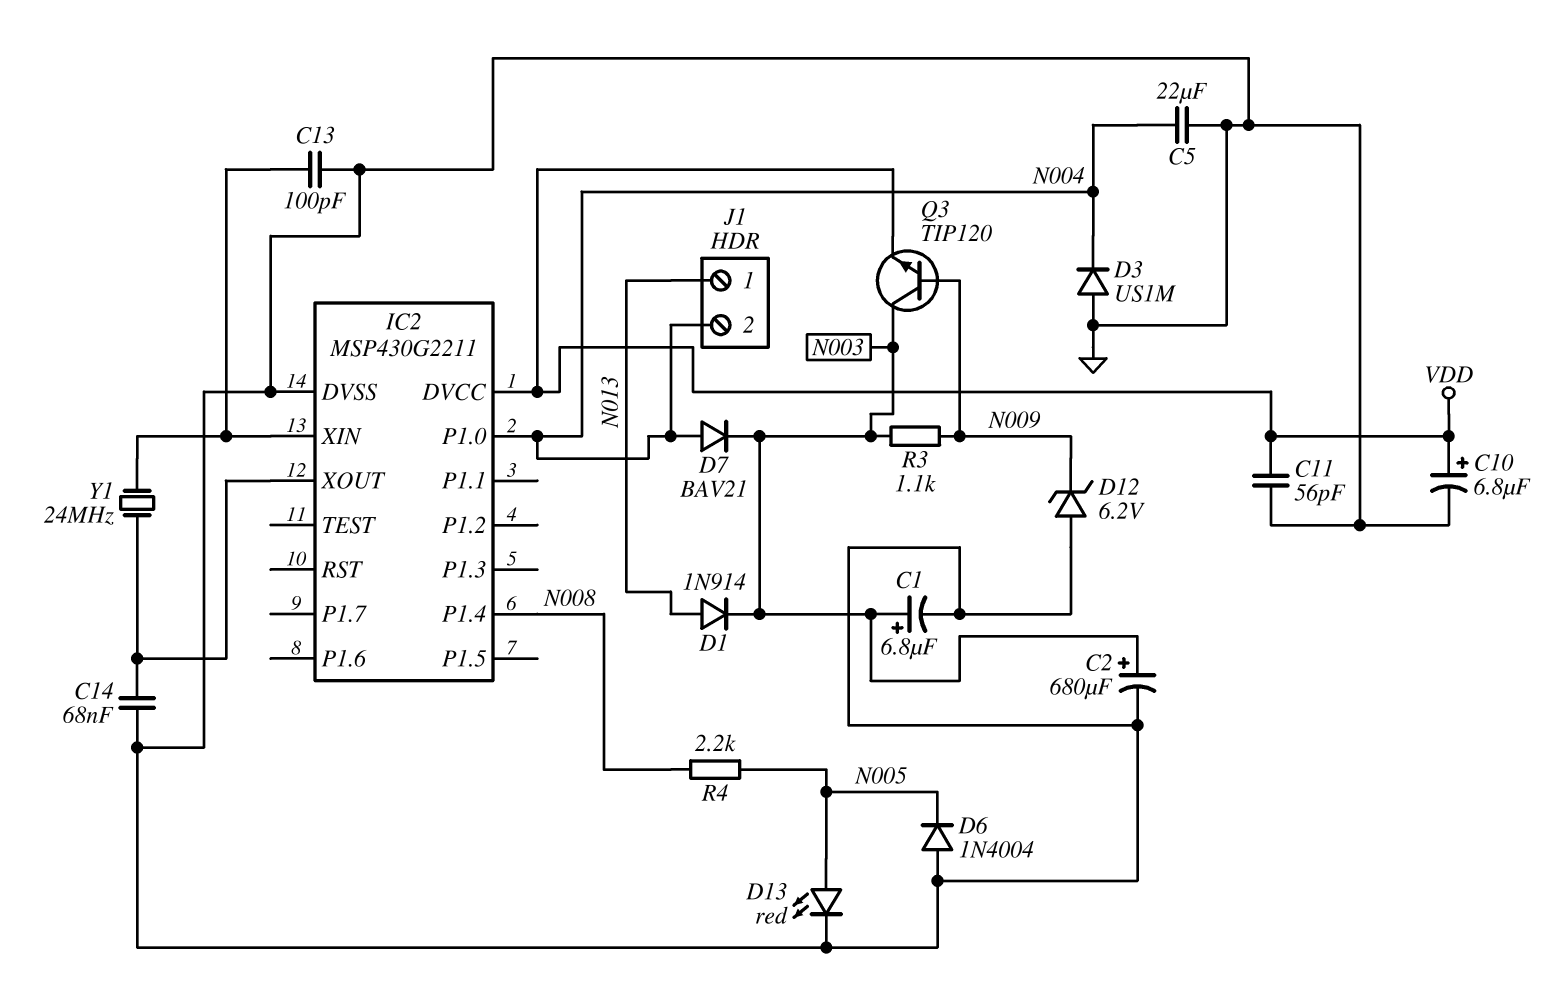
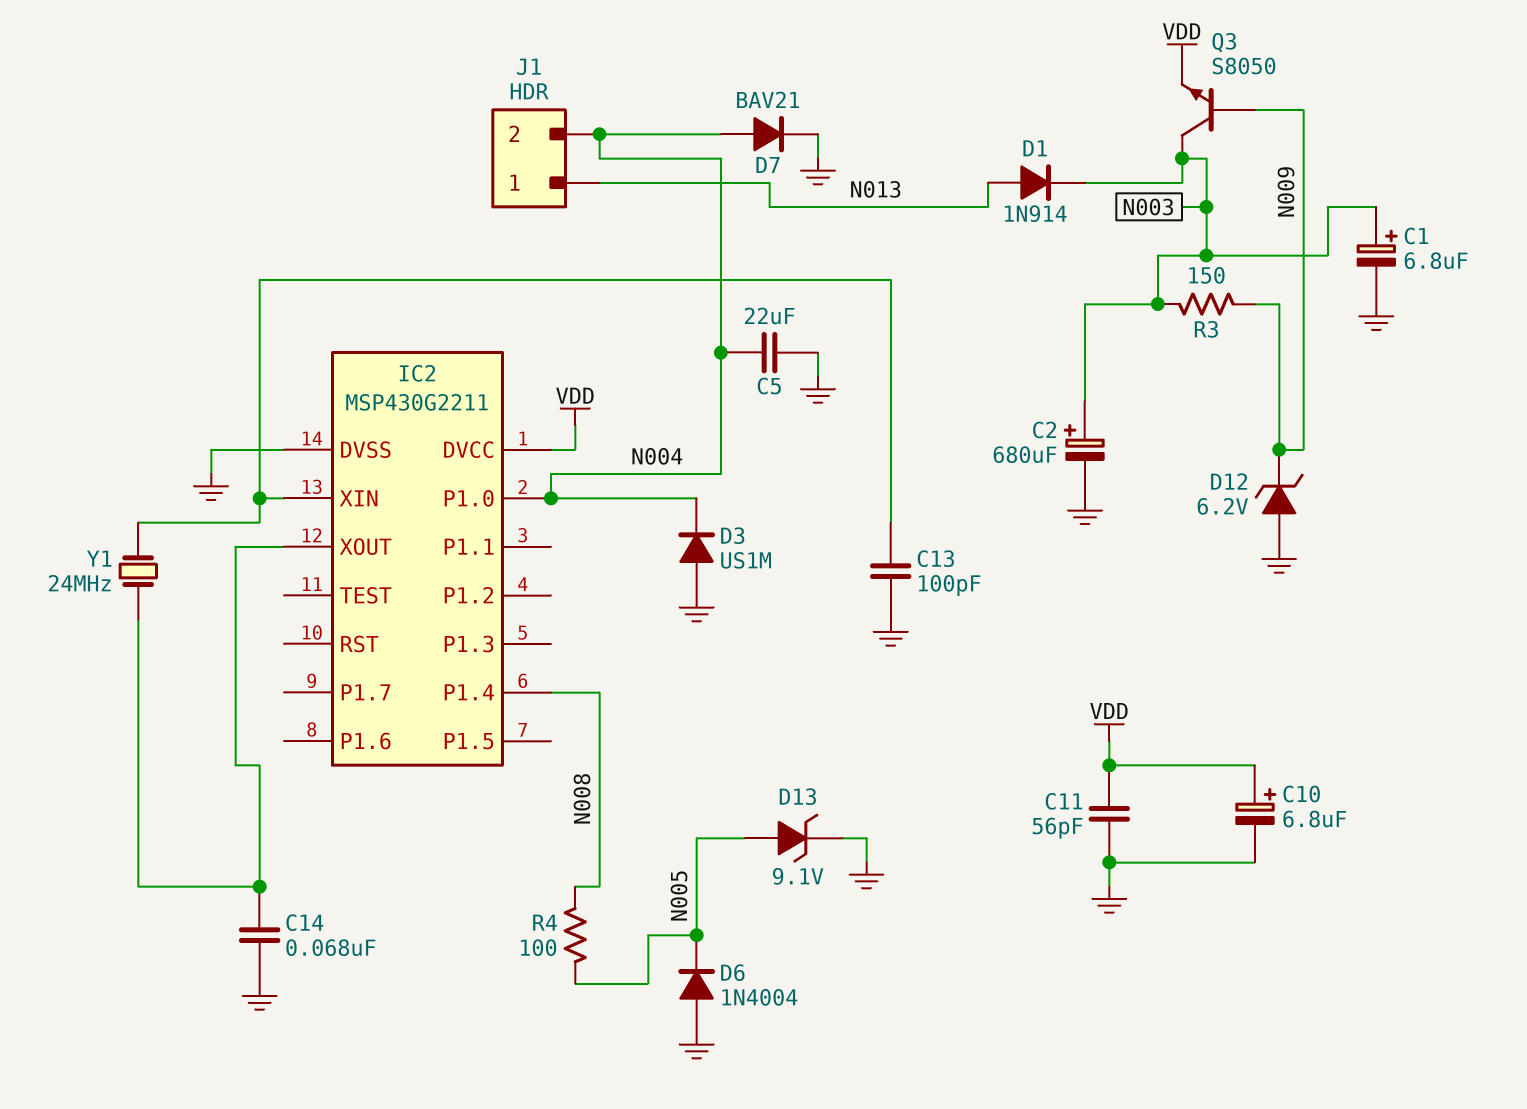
D7: diode BAV21 (A N004, K N003) -> diode BAV21 (A N004, K GND)
D13: LED red (A N005, K GND) -> zener 9.1V (A N005, K GND)
Q3: NPN TIP120 (B N009, C N003, E VDD) -> NPN S8050 (B N009, C N003, E VDD)
R3: 1.1k (N003, N009) -> 150 (N003, N009)
R4: 2.2k (N005, N008) -> 100 (N005, N008)

